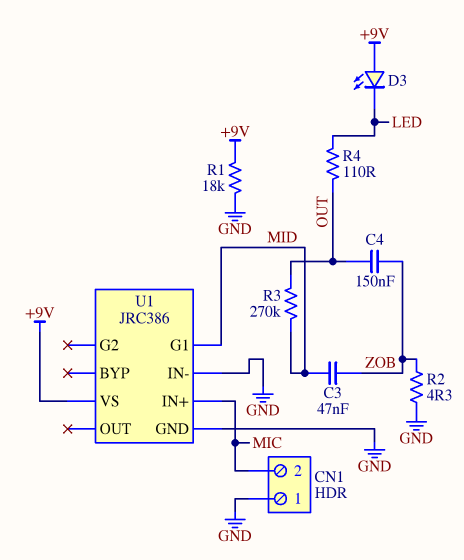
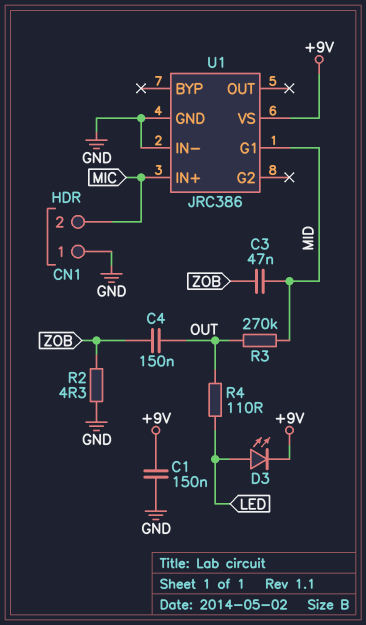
C1: none -> 150nF (+9V, GND)
D3: LED (A +9V, K LED) -> LED (A LED, K +9V)
R1: 18k (+9V, GND) -> none

